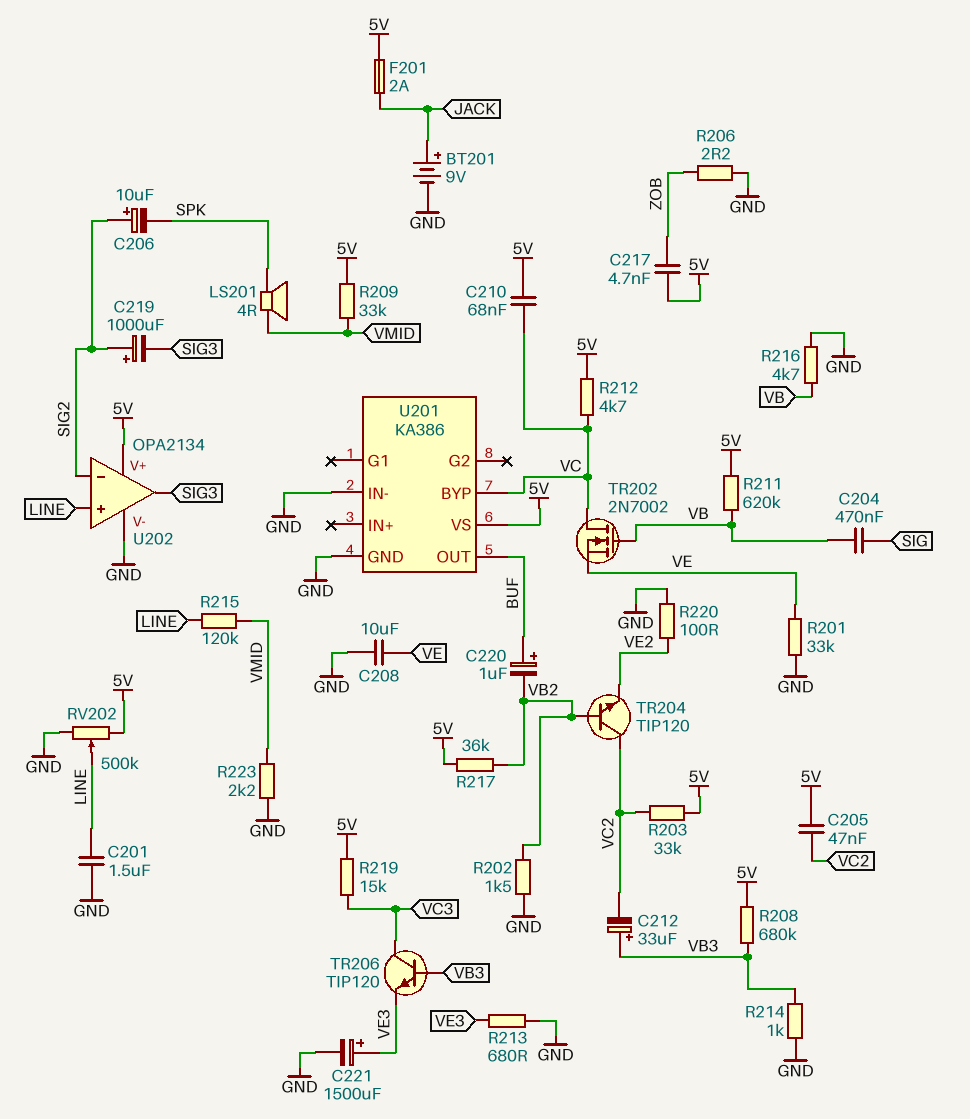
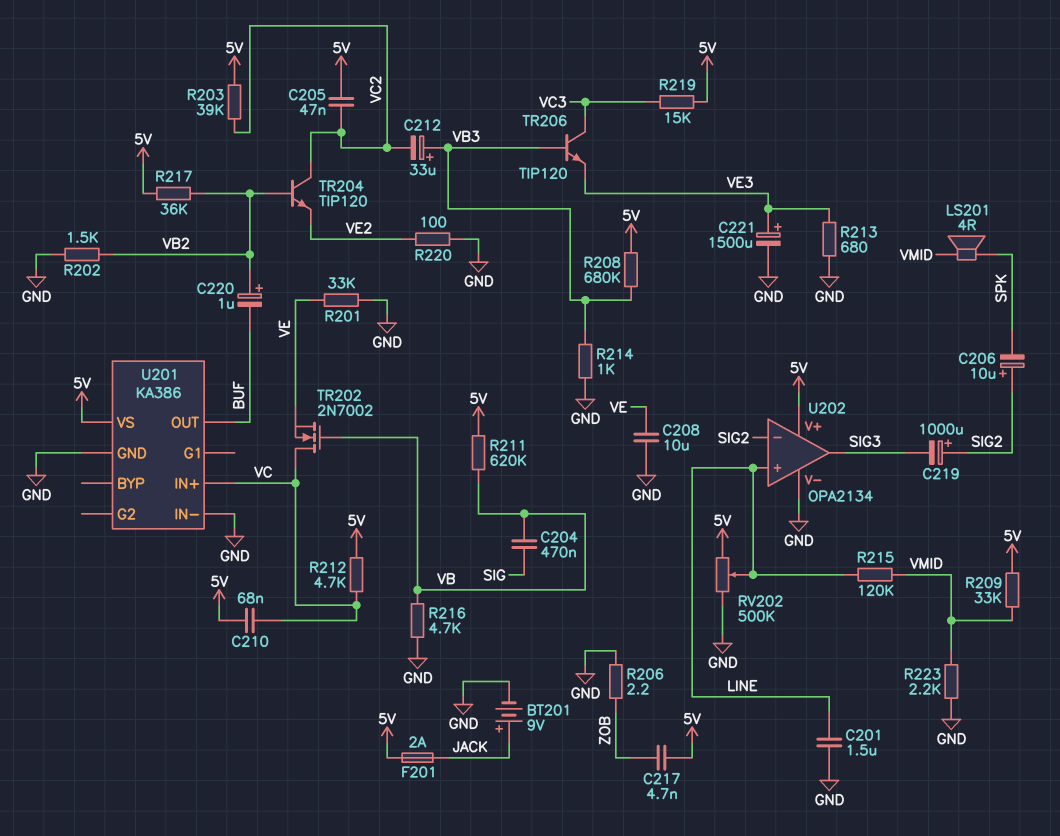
C220: 1uF (plus BUF, minus VB2) -> 1uF (plus VB2, minus BUF)
R203: 33k (5V, VC2) -> 39k (5V, VC2)
U201 pin BYP: VC -> none
U201 pin IN+: none -> VC

